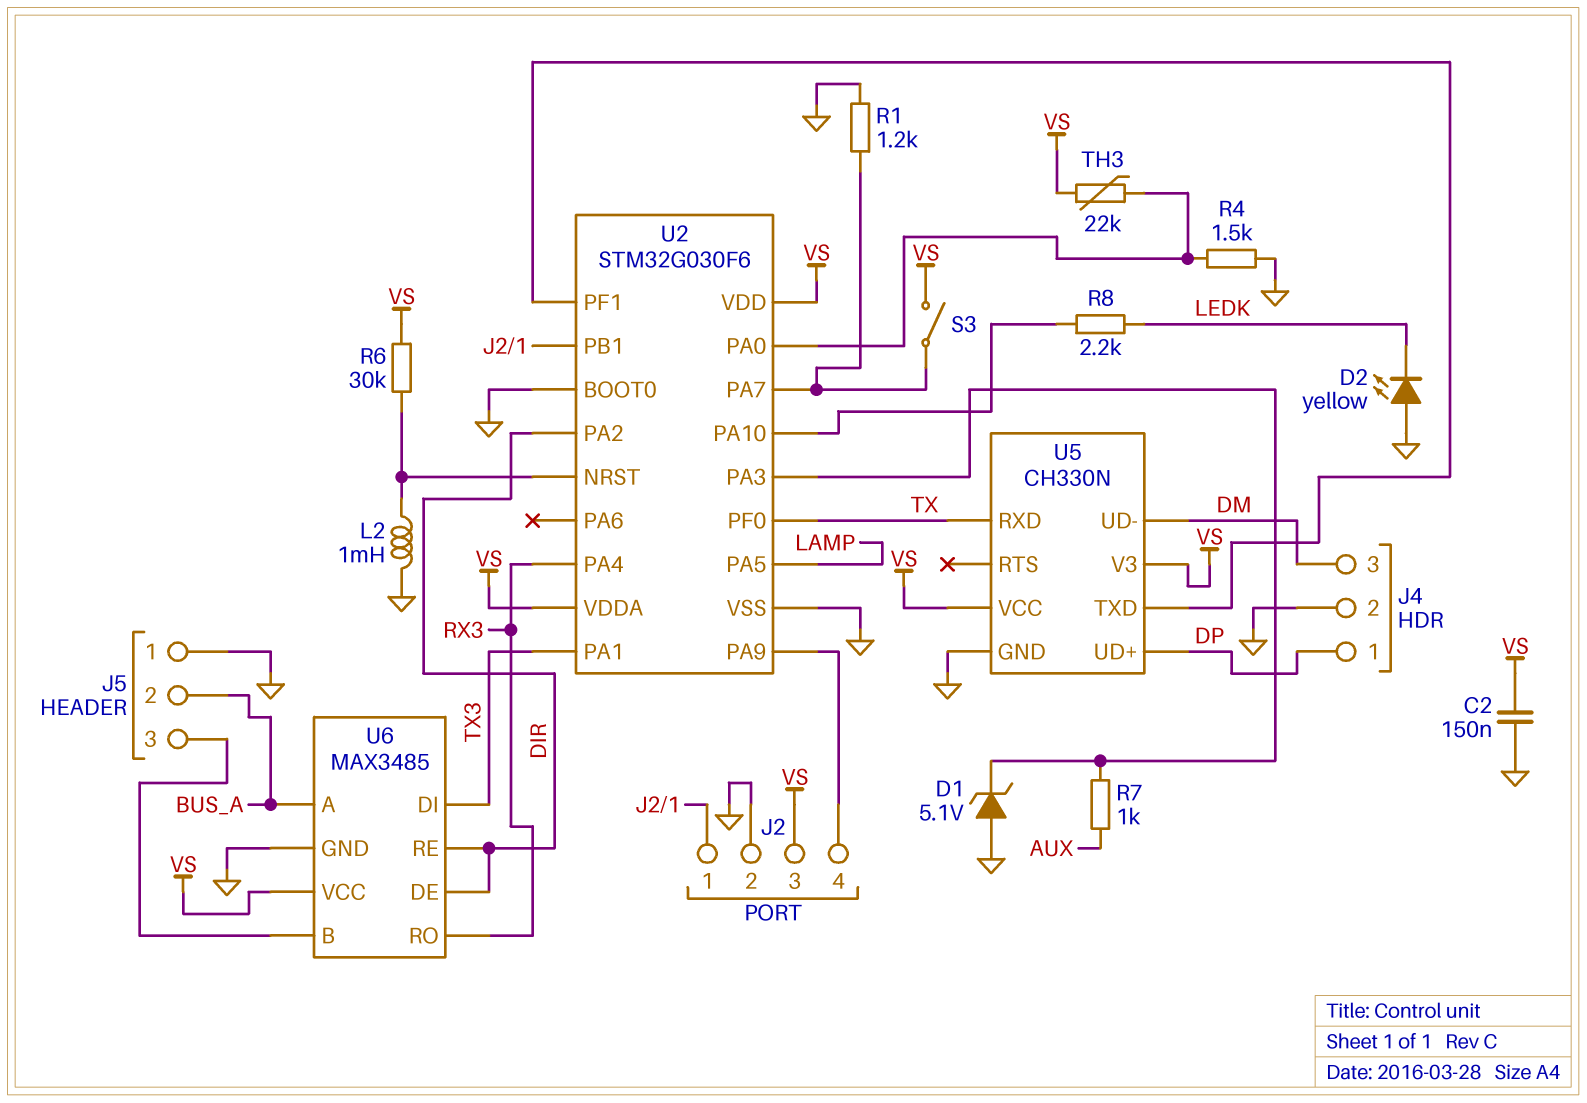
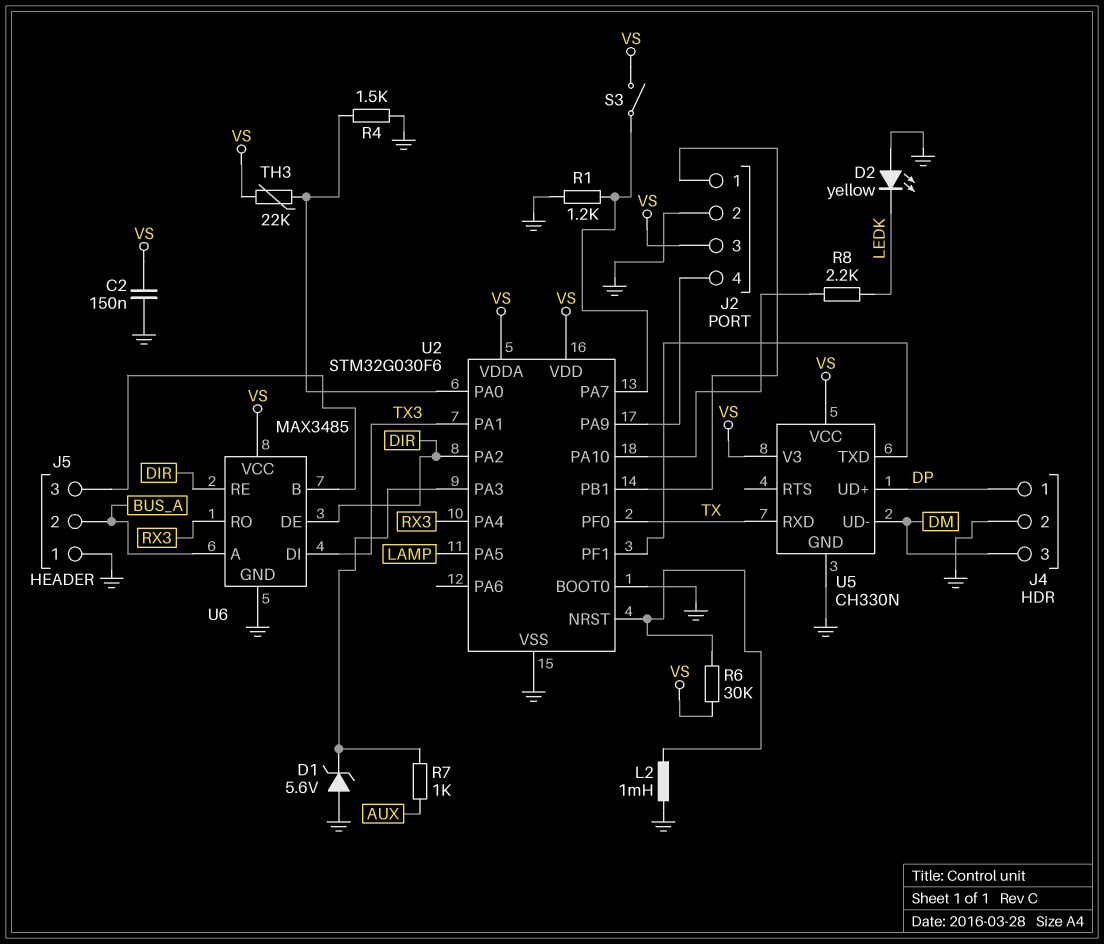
D1: zener 5.1V (A GND, K U2/PA3) -> zener 5.6V (A GND, K U2/PA3)

